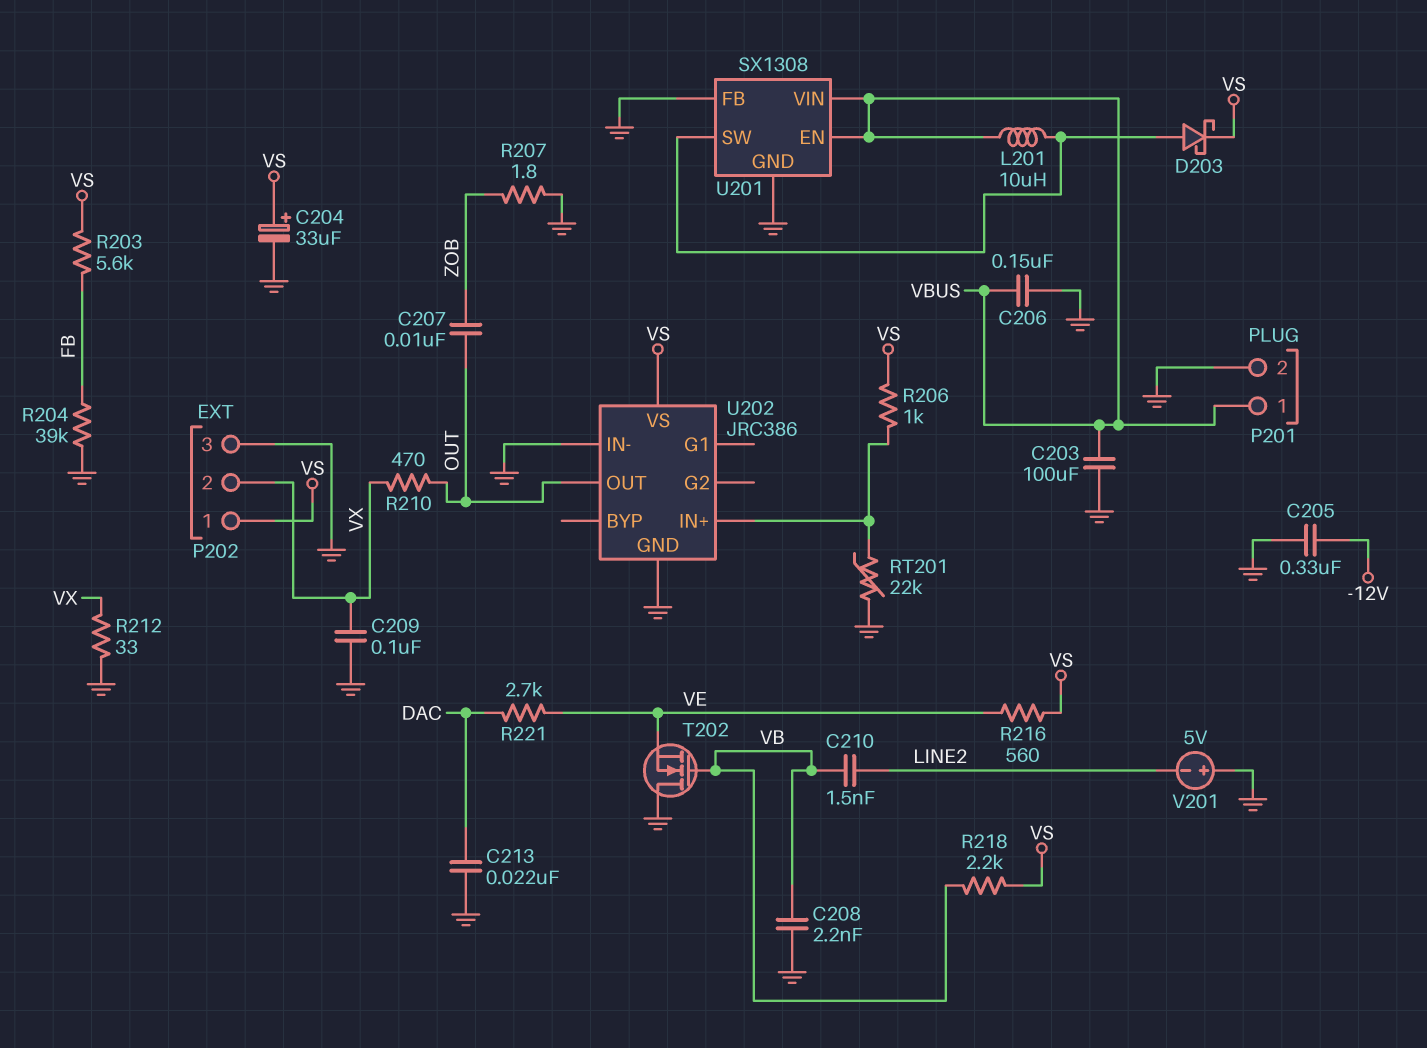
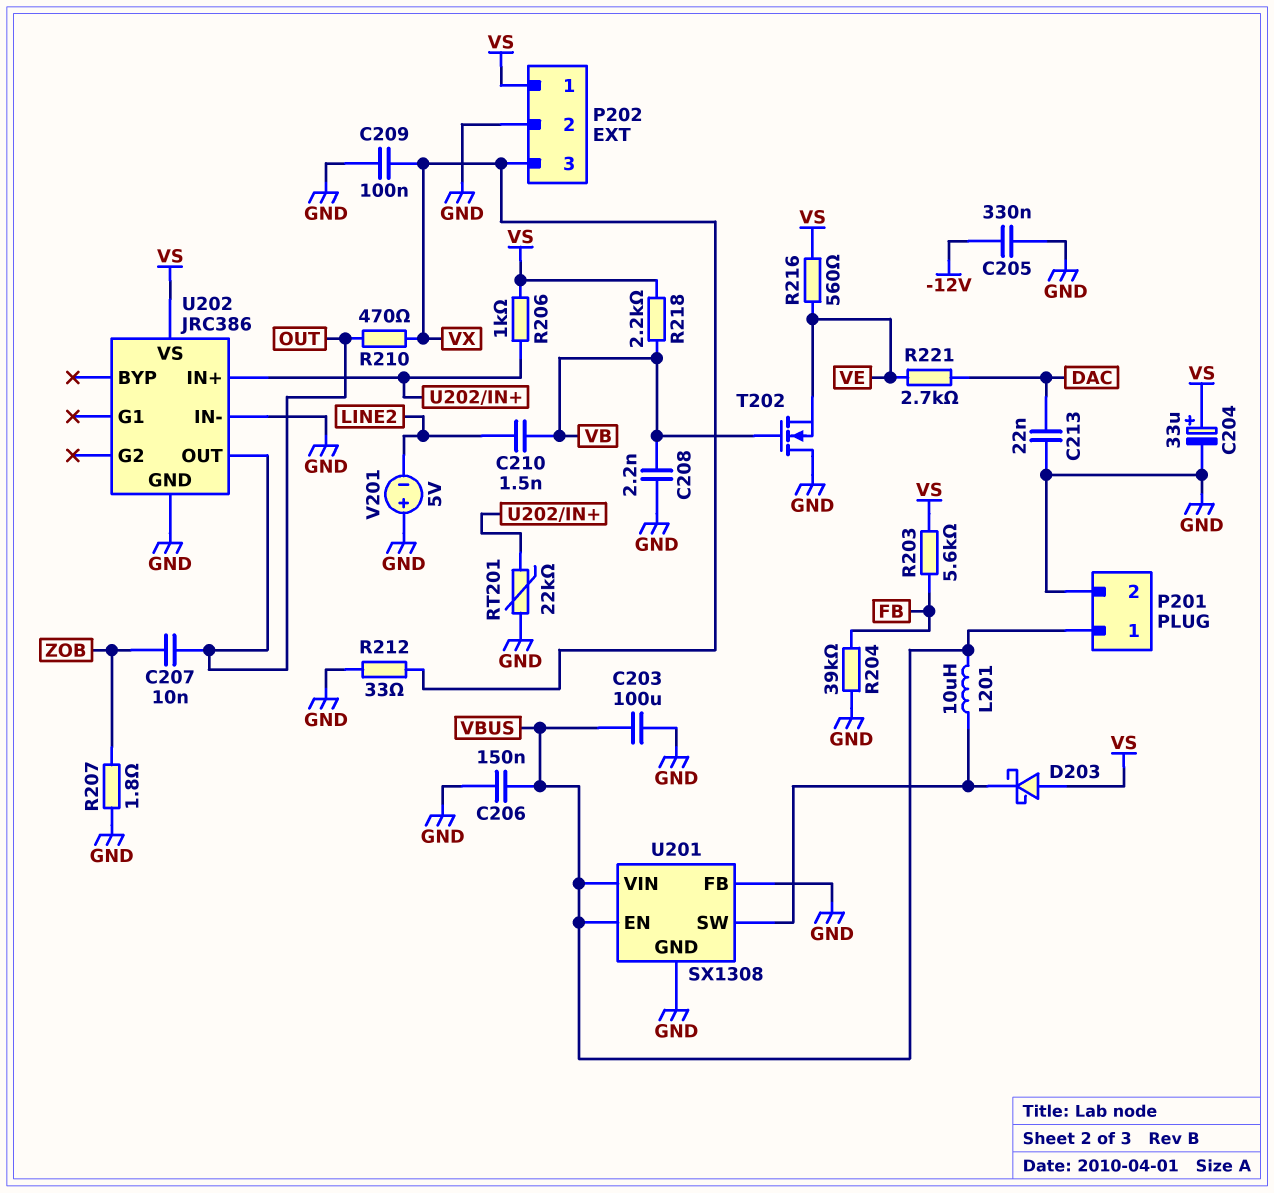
D203: schottky (A U201/SW, K VS) -> schottky (A VS, K U201/SW)
P202 pin 2: VX -> GND
P202 pin 3: GND -> VX

